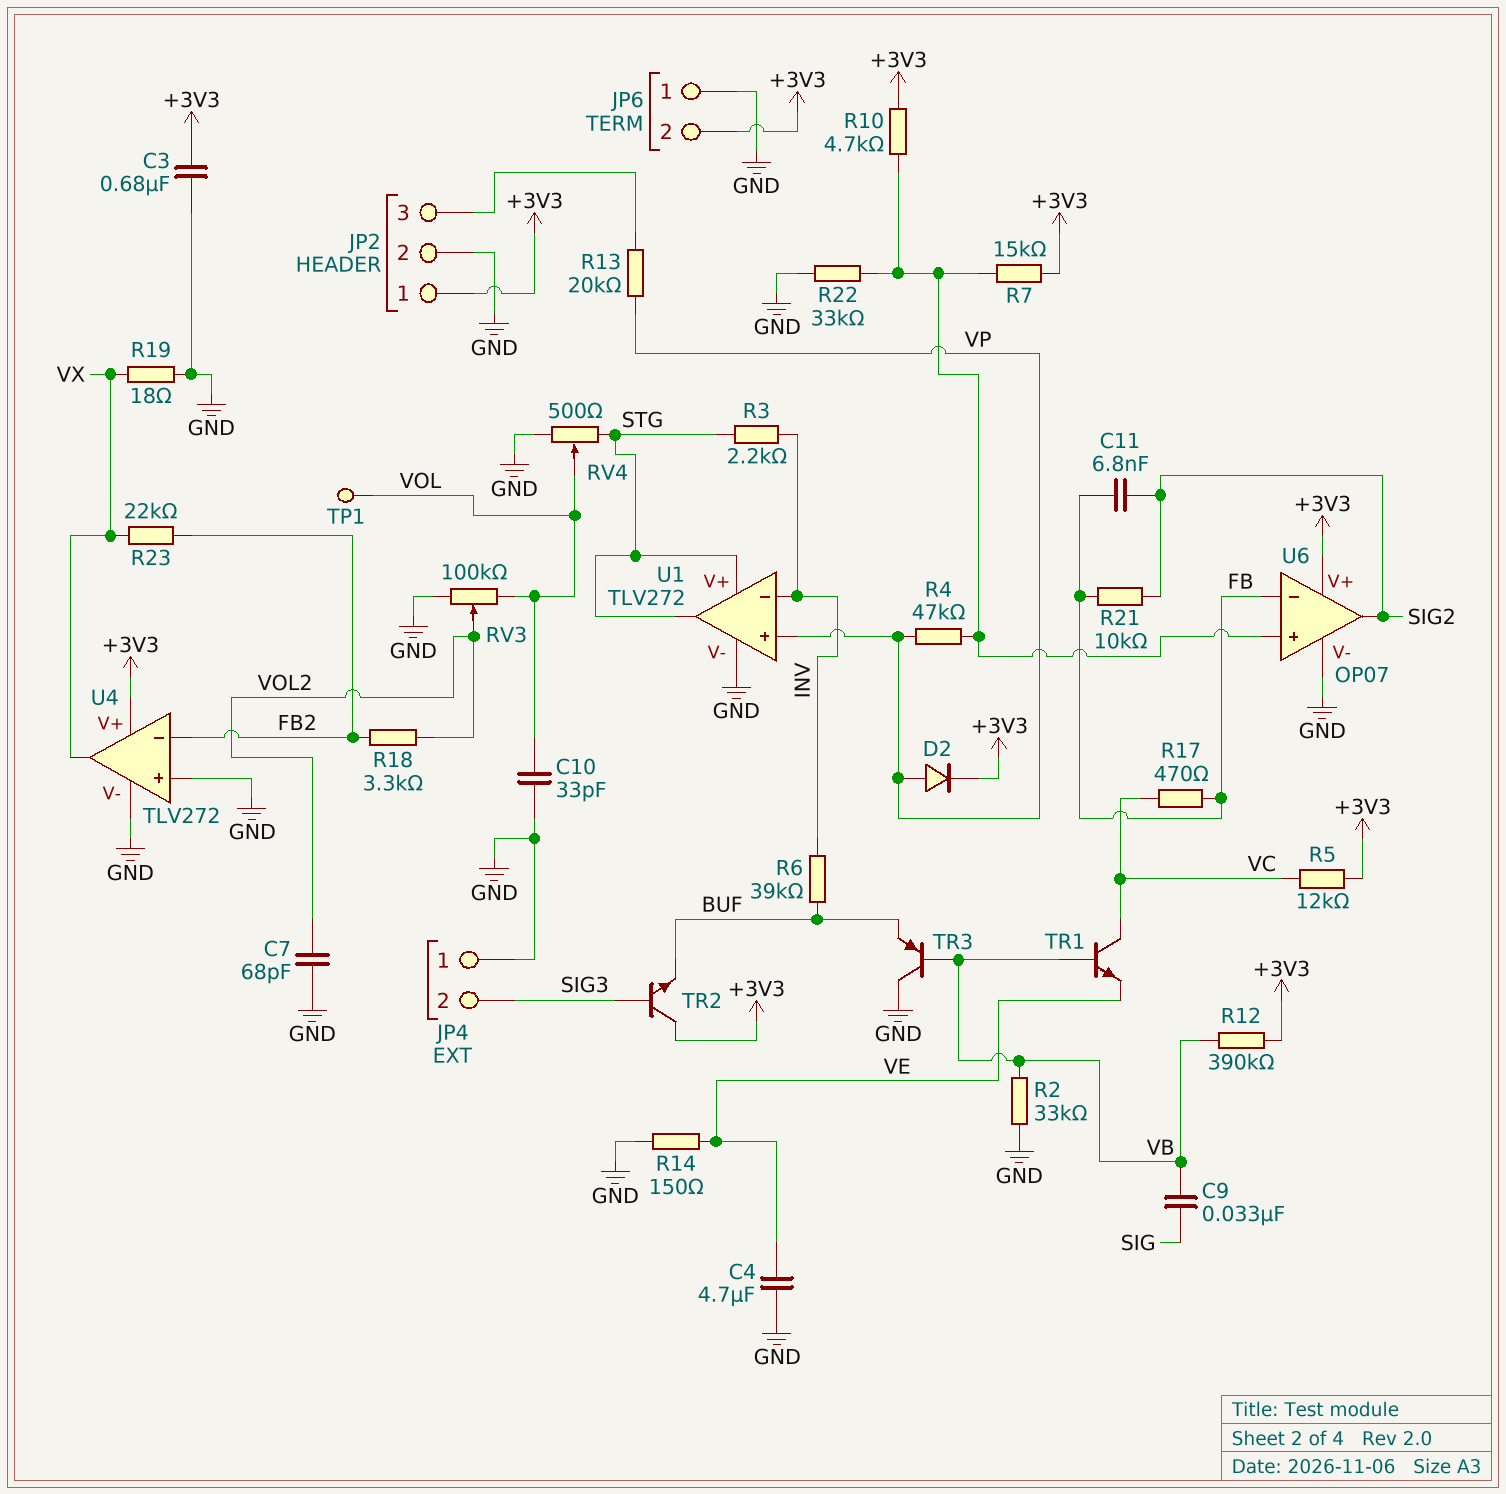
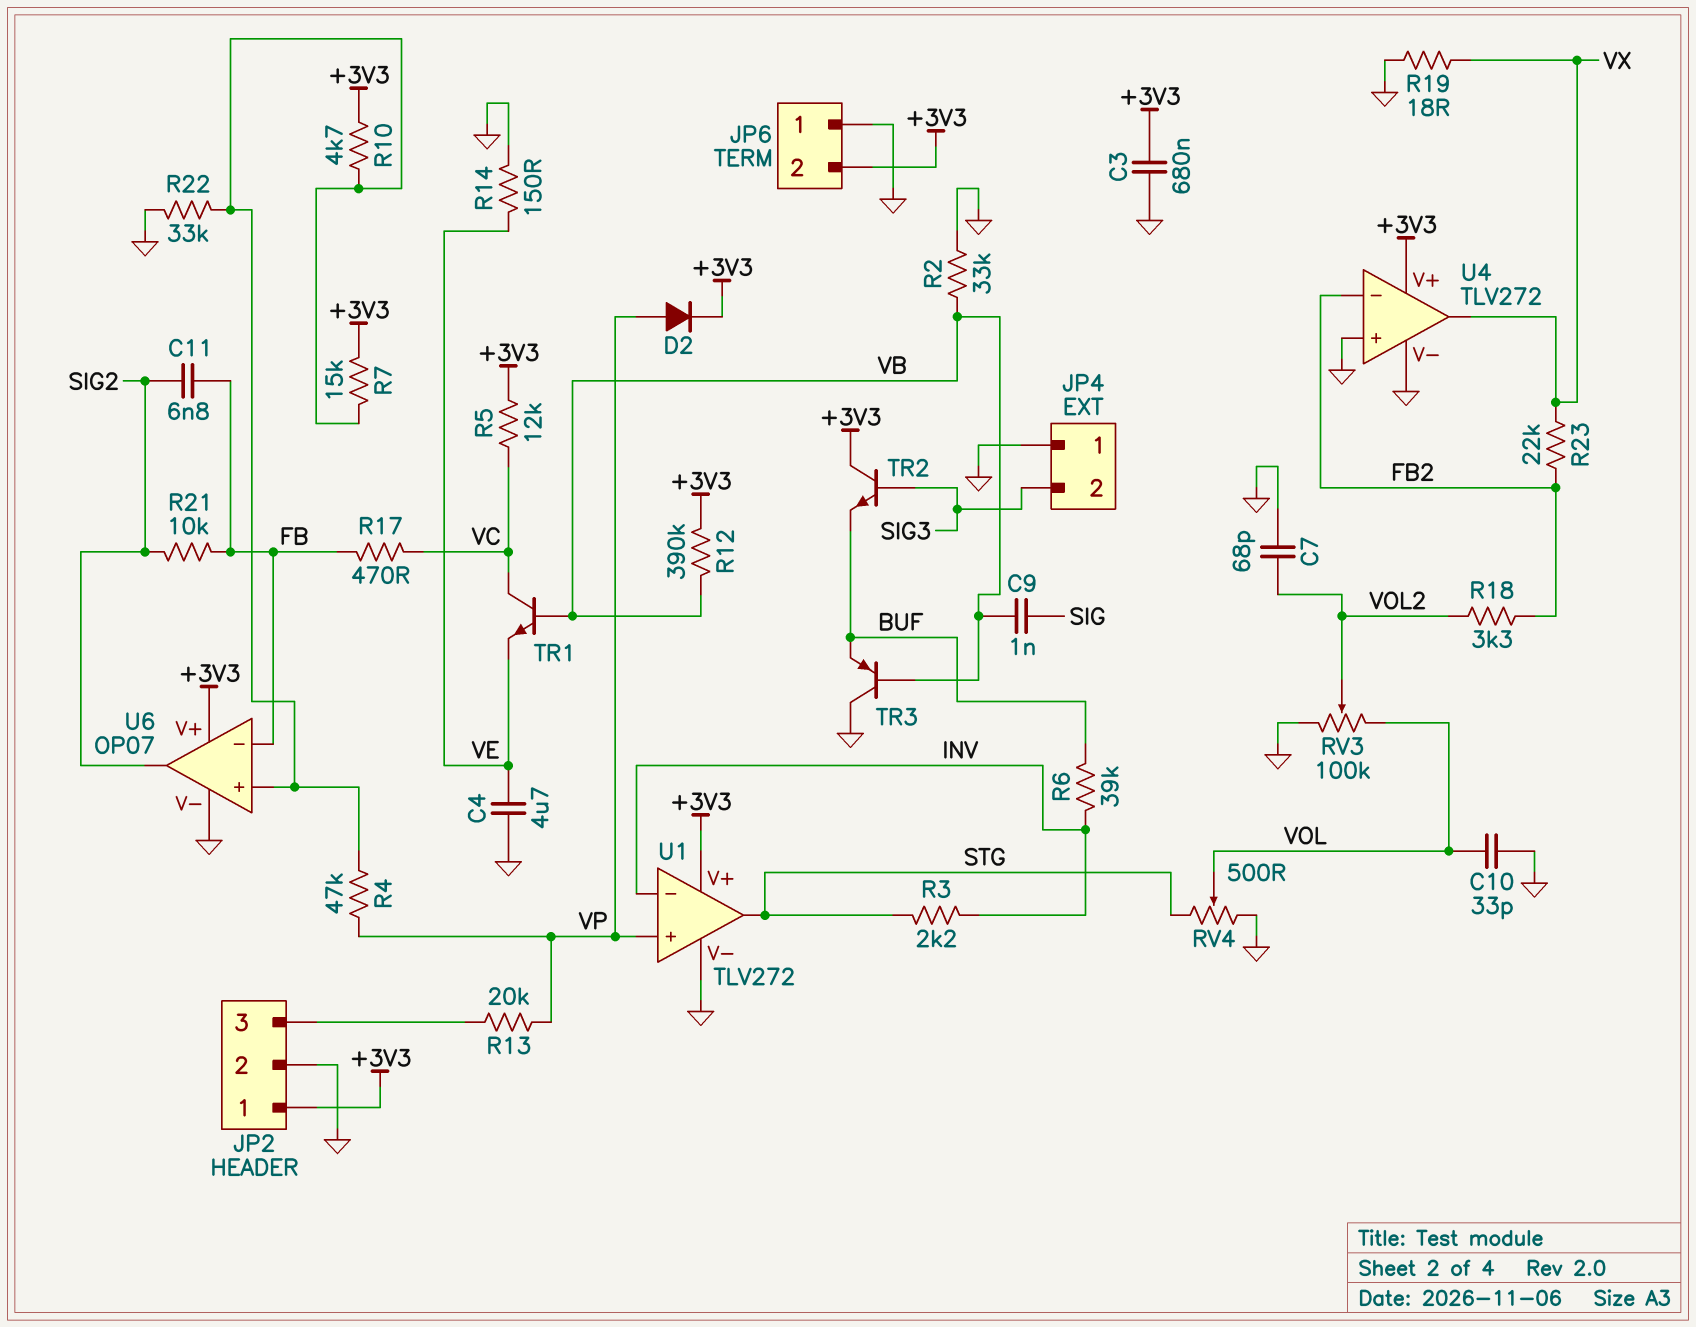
C9: 33nF (SIG, VB) -> 1nF (SIG, VB)
TP1: test point (VOL) -> none
U1 pin V+: STG -> +3V3

